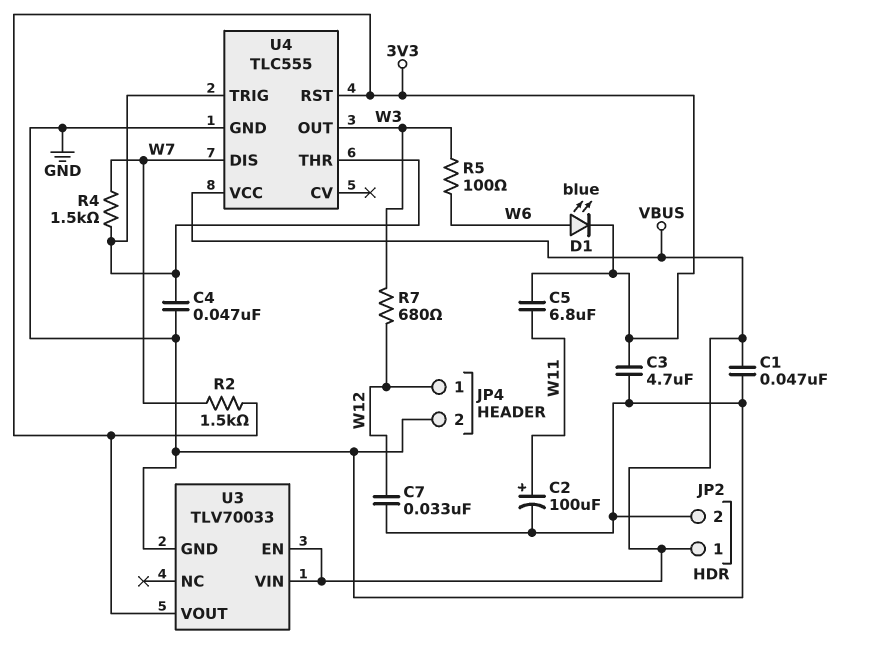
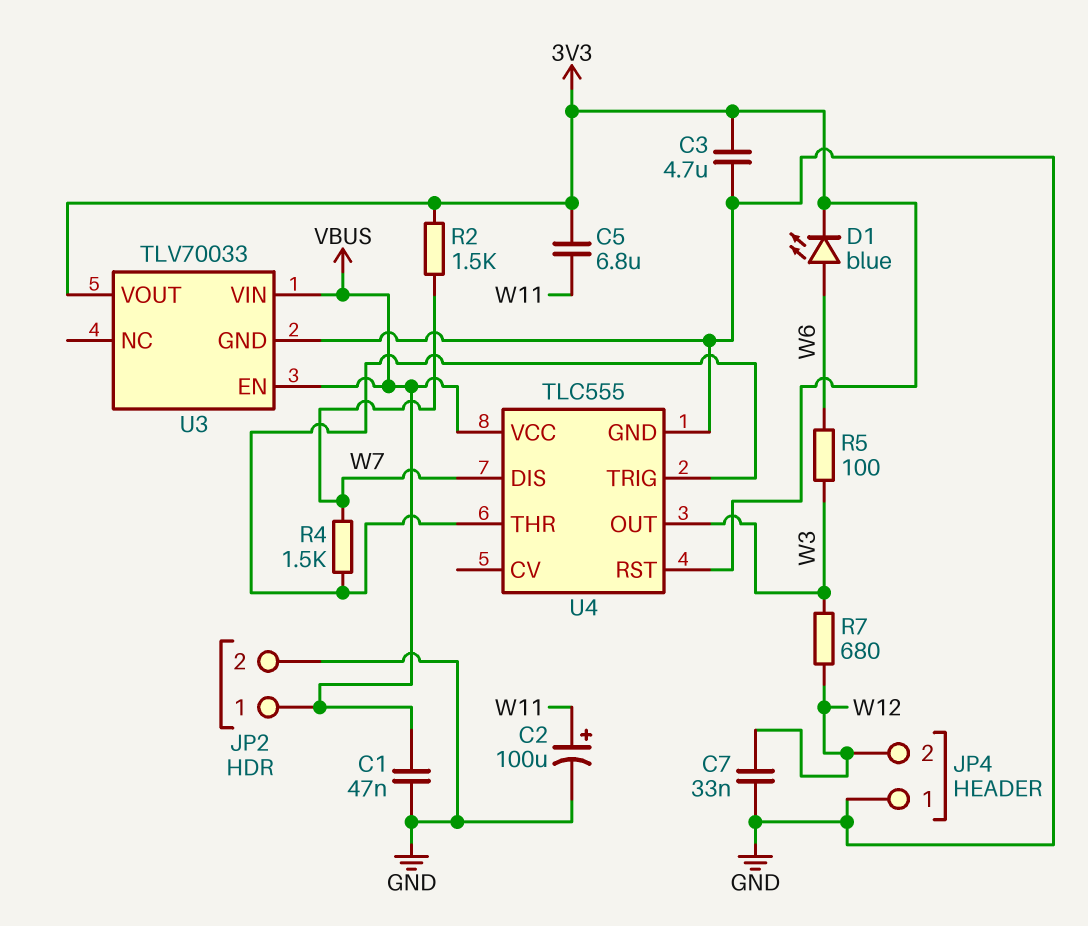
C4: 47nF (GND, U4/THR) -> none
JP4 pin 1: W12 -> GND
JP4 pin 2: GND -> W12

